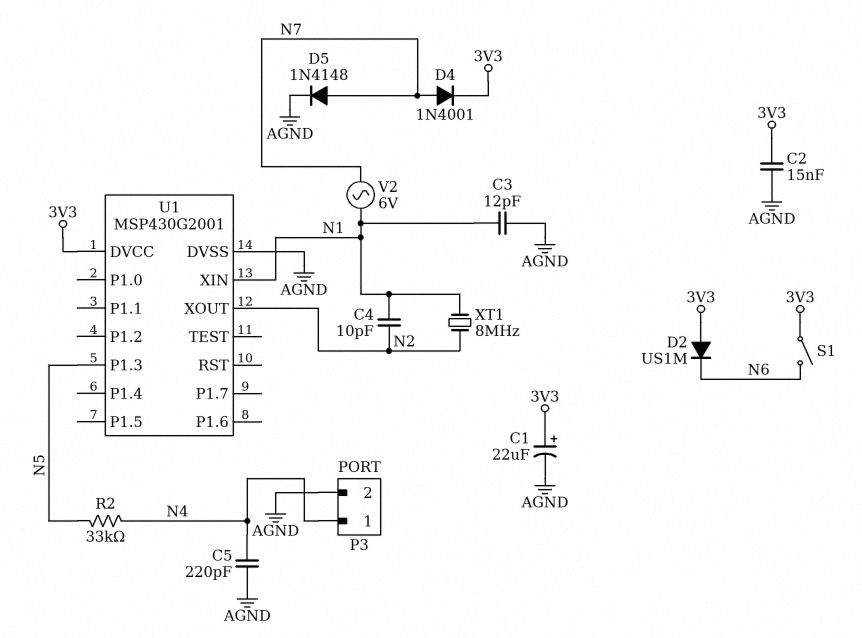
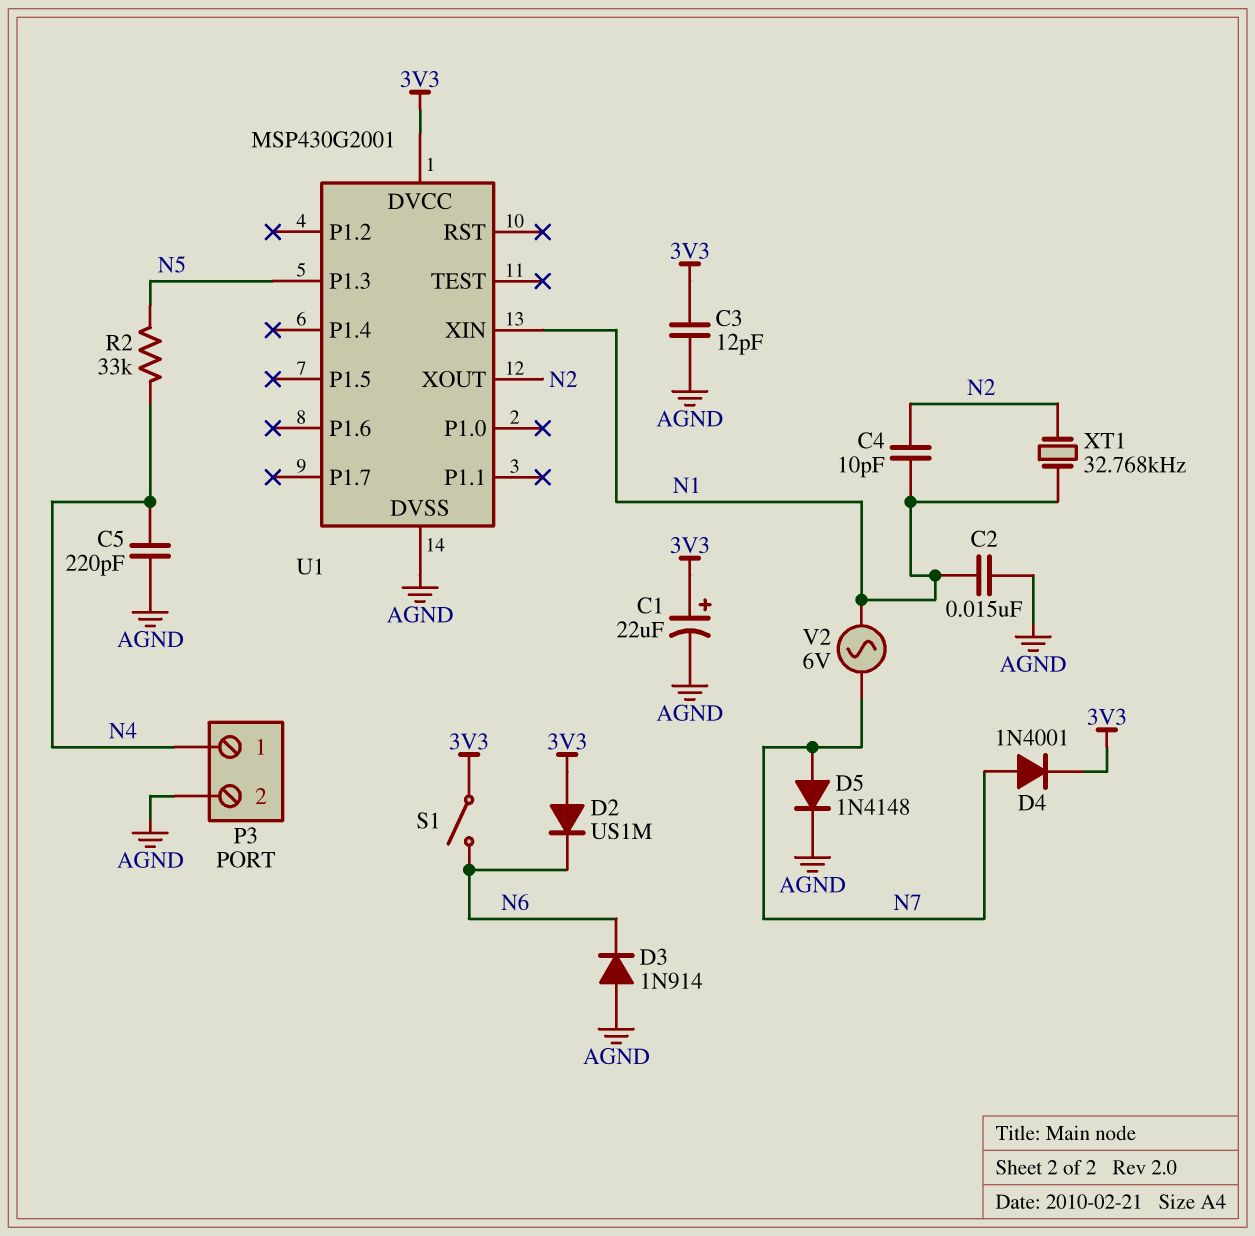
C2: 15nF (3V3, AGND) -> 15nF (AGND, N1)
C3: 12pF (AGND, N1) -> 12pF (3V3, AGND)
D3: none -> diode 1N914 (A AGND, K N6)
XT1: 8MHz (N1, N2) -> 32.768kHz (N1, N2)

